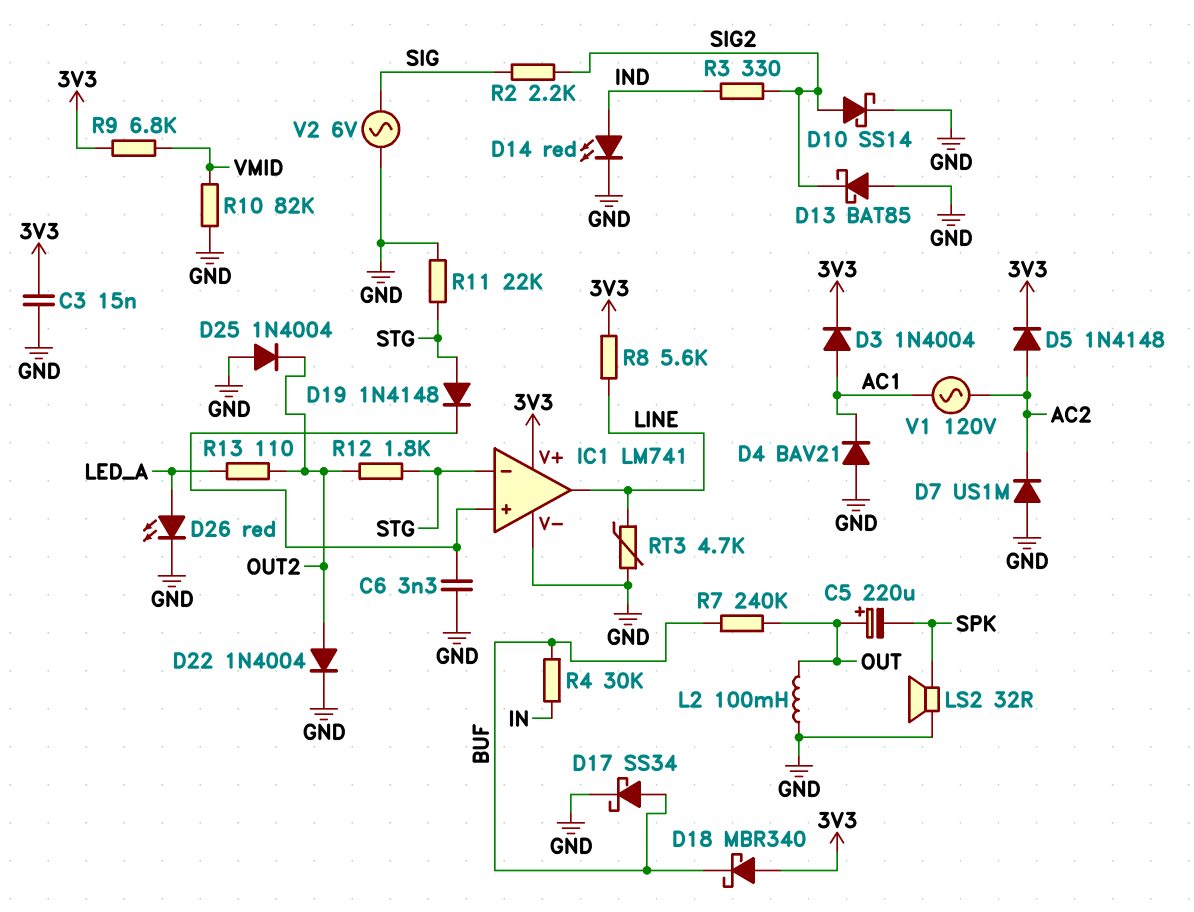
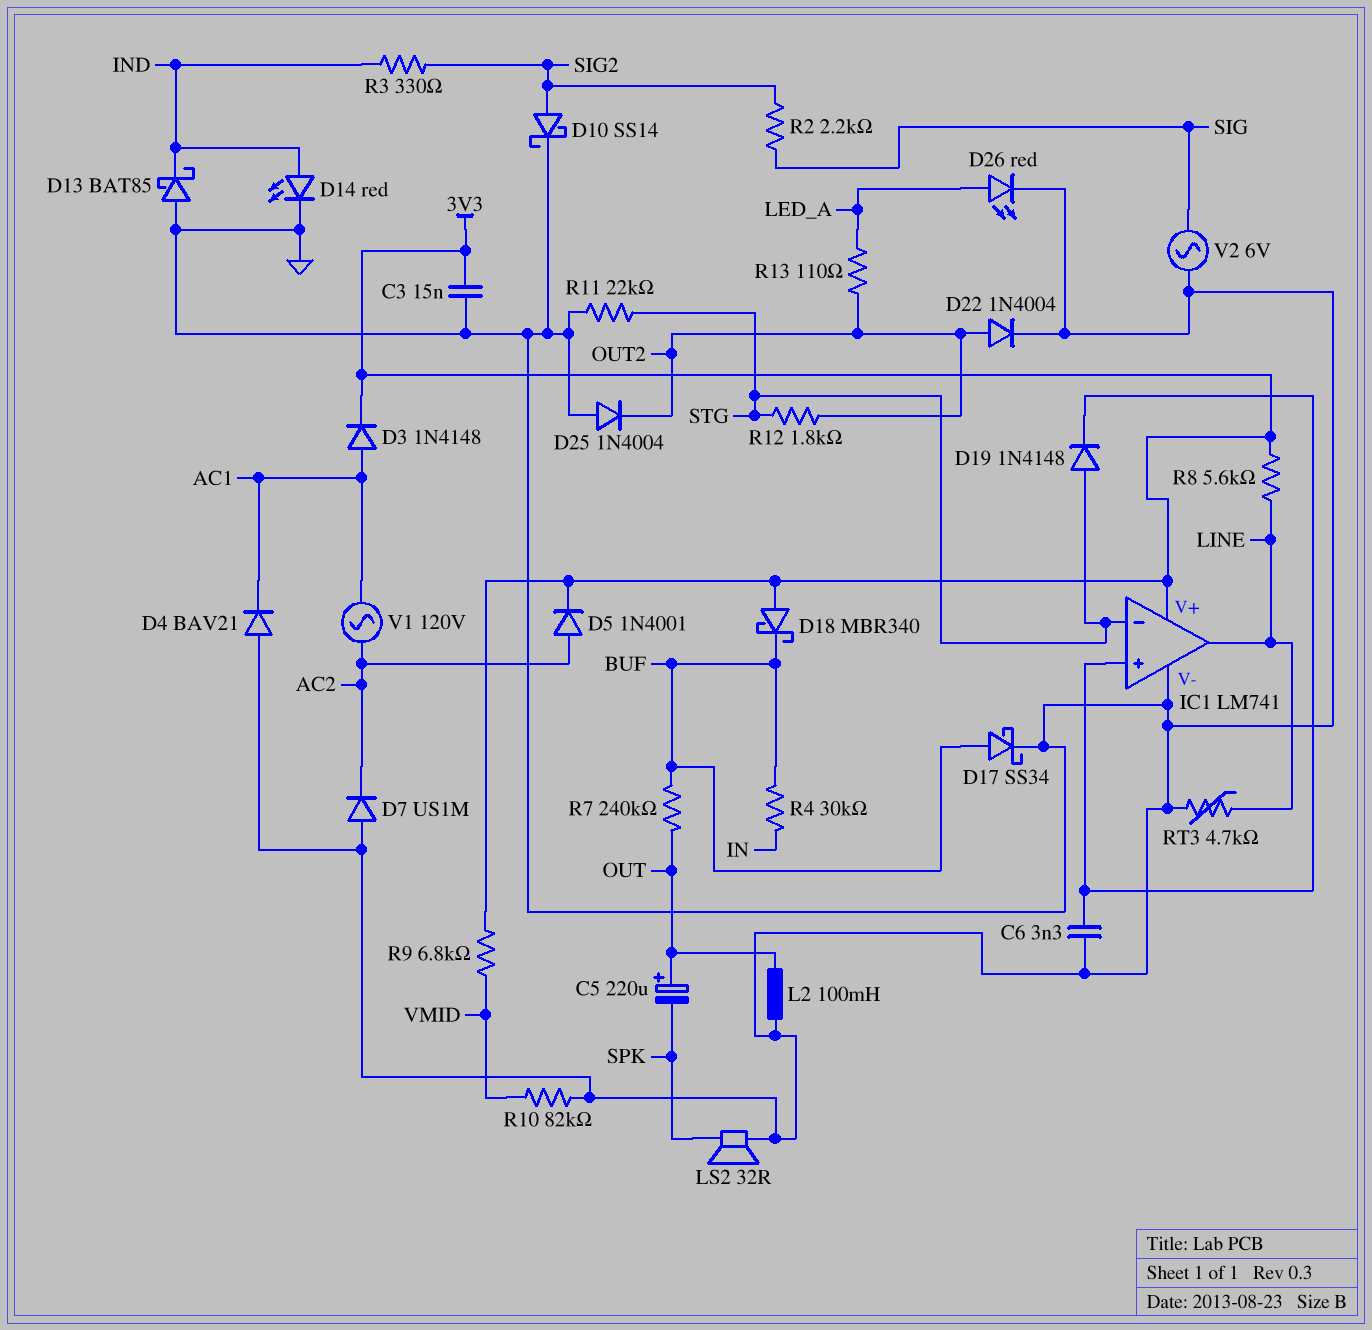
D3: diode 1N4004 (A AC1, K 3V3) -> diode 1N4148 (A AC1, K 3V3)
D5: diode 1N4148 (A AC2, K 3V3) -> diode 1N4001 (A AC2, K 3V3)
D13: schottky BAT85 (A GND, K SIG2) -> schottky BAT85 (A GND, K IND)

